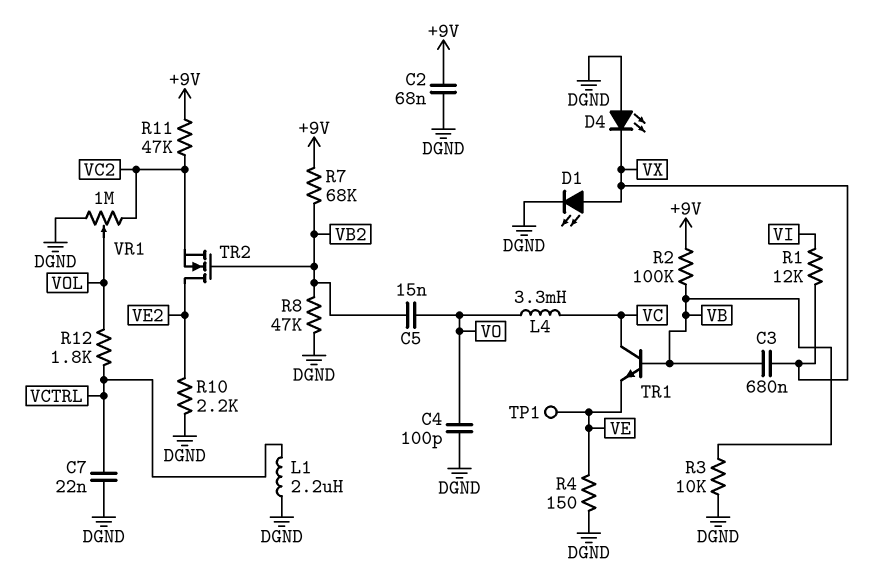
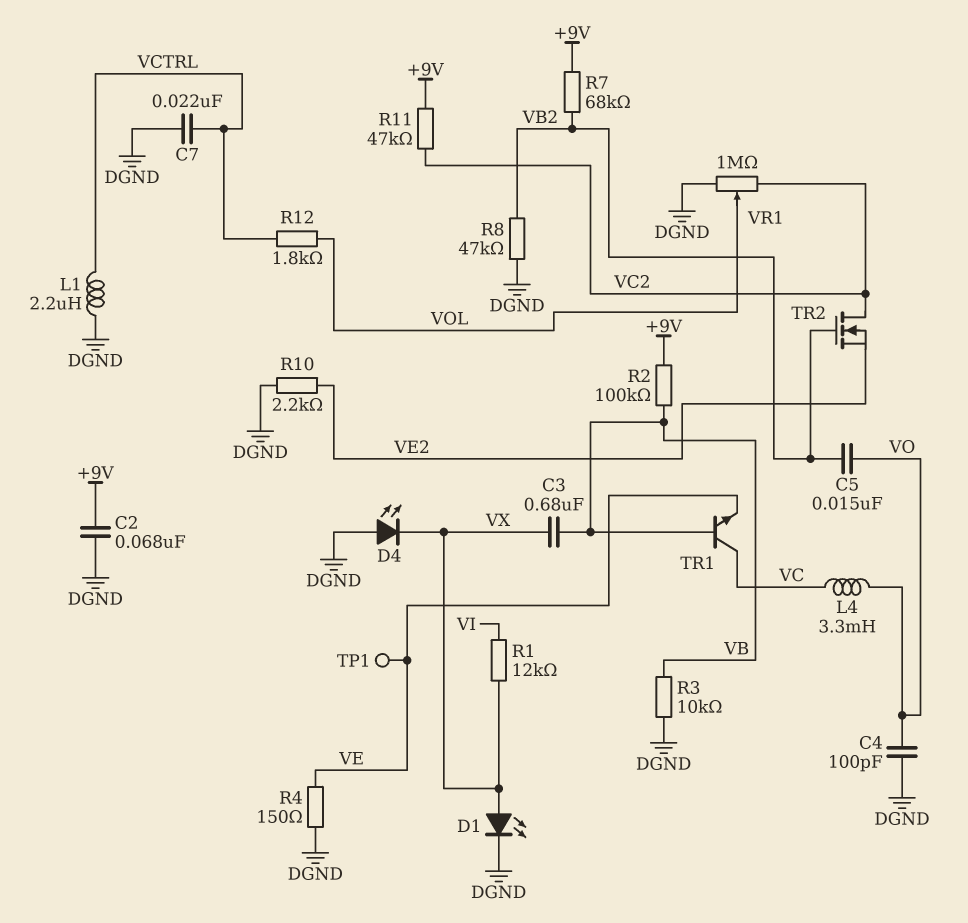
TR2: NMOS (G VB2, D VE2, S VC2) -> NMOS (G VB2, D VC2, S VE2)

